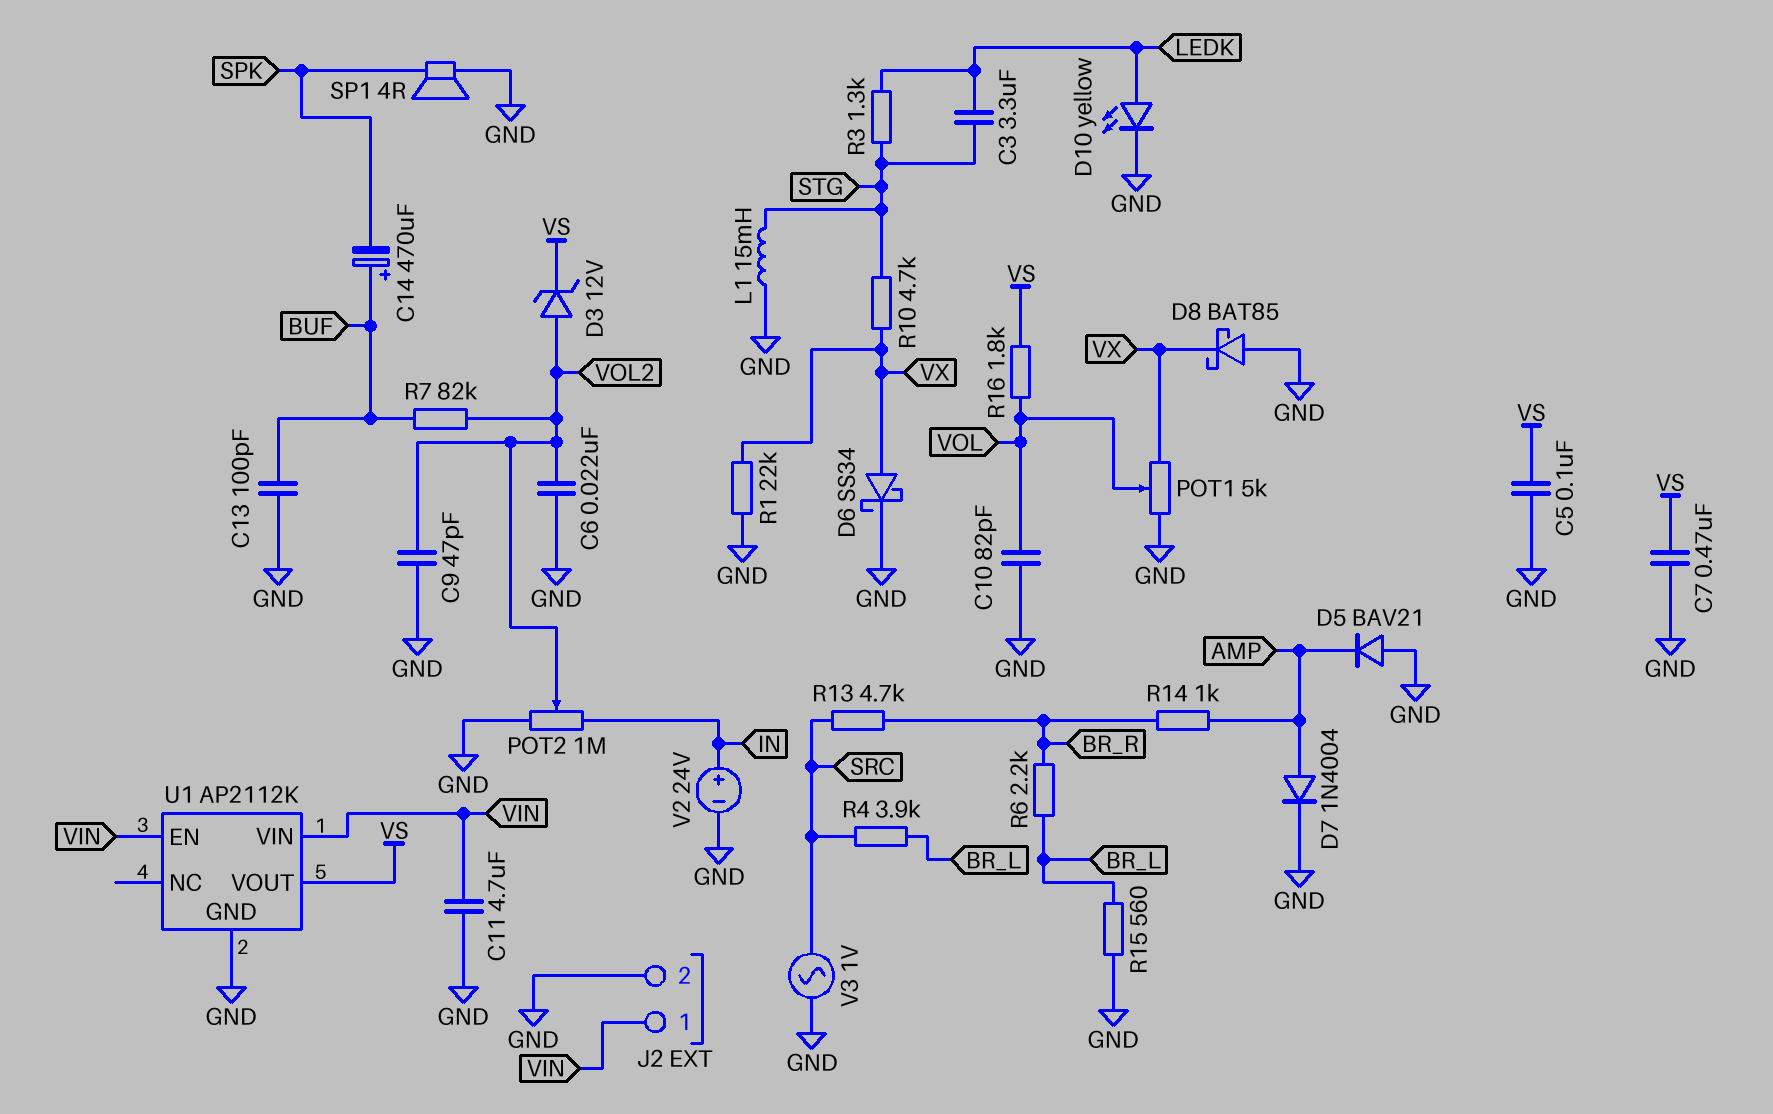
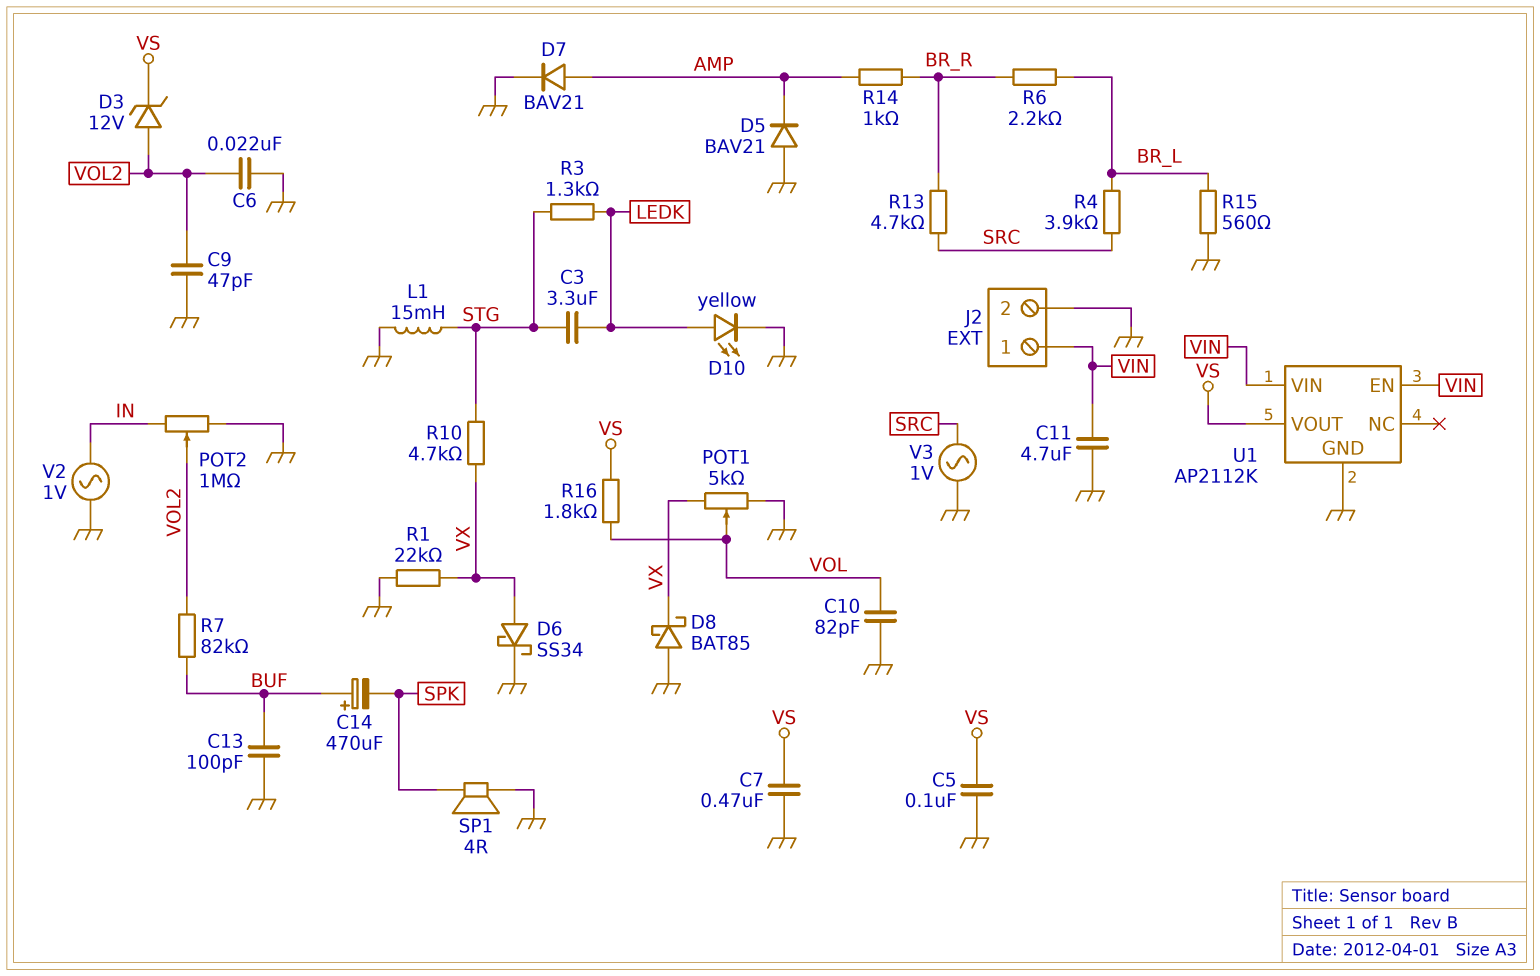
D7: diode 1N4004 (A AMP, K GND) -> diode BAV21 (A AMP, K GND)
V2: 24V (plus IN, minus GND) -> AC 1V (GND, IN)

